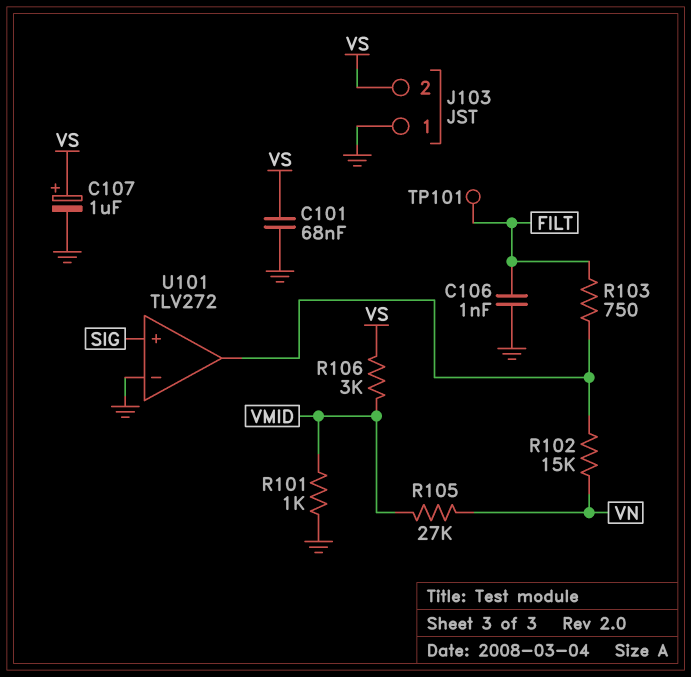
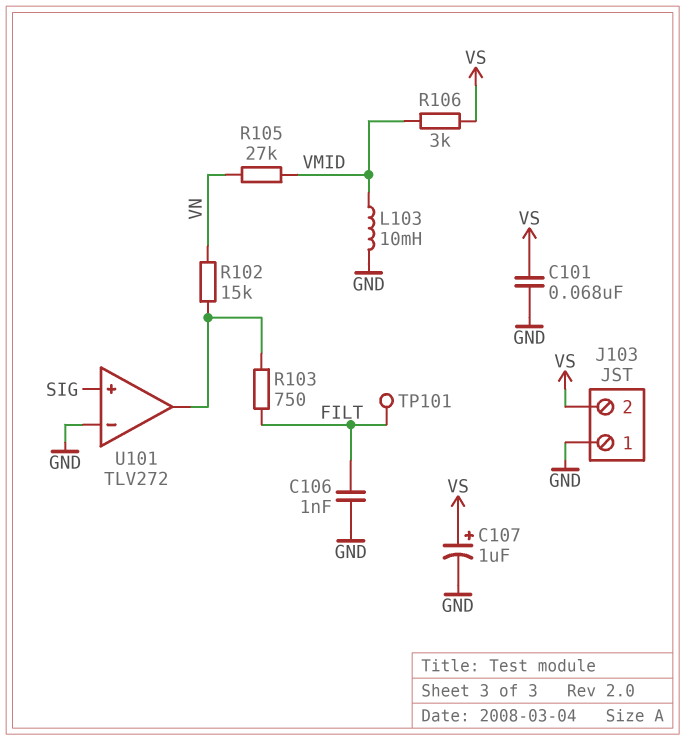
L103: none -> 10mH (GND, VMID)
R101: 1k (GND, VMID) -> none

